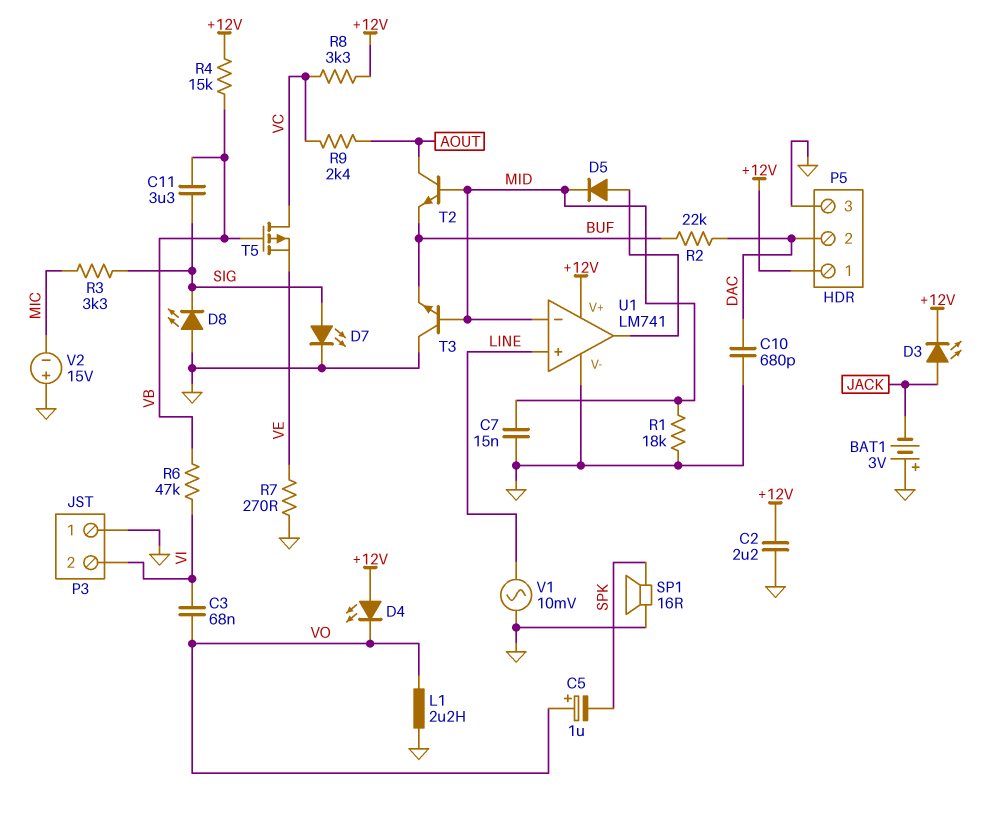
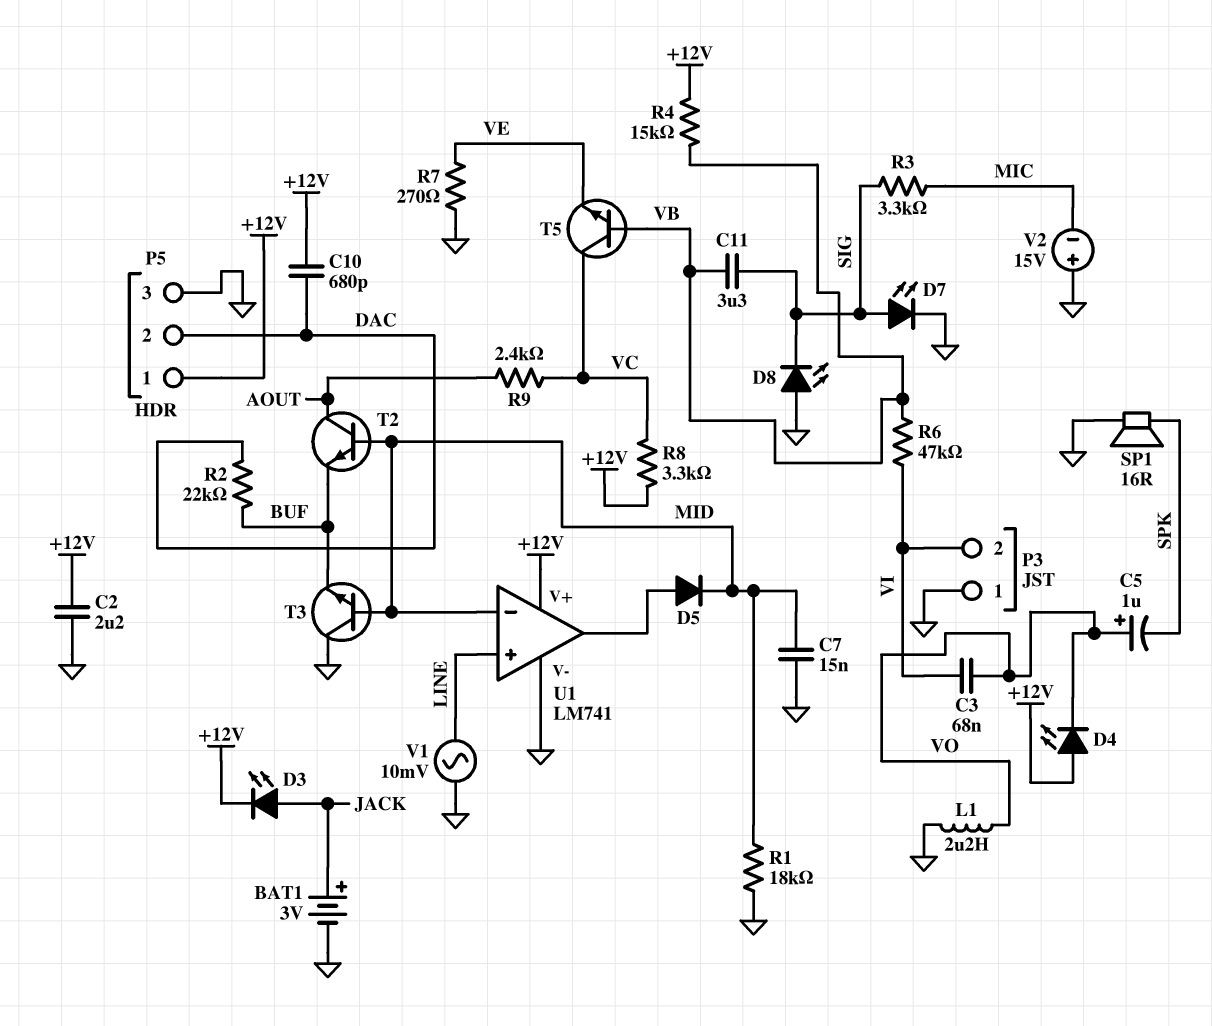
BAT1: 3V (plus GND, minus JACK) -> 3V (plus JACK, minus GND)
C10: 680pF (DAC, GND) -> 680pF (+12V, DAC)
T5: PMOS (G VB, D VC, S VE) -> NPN (B VB, C VC, E VE)

